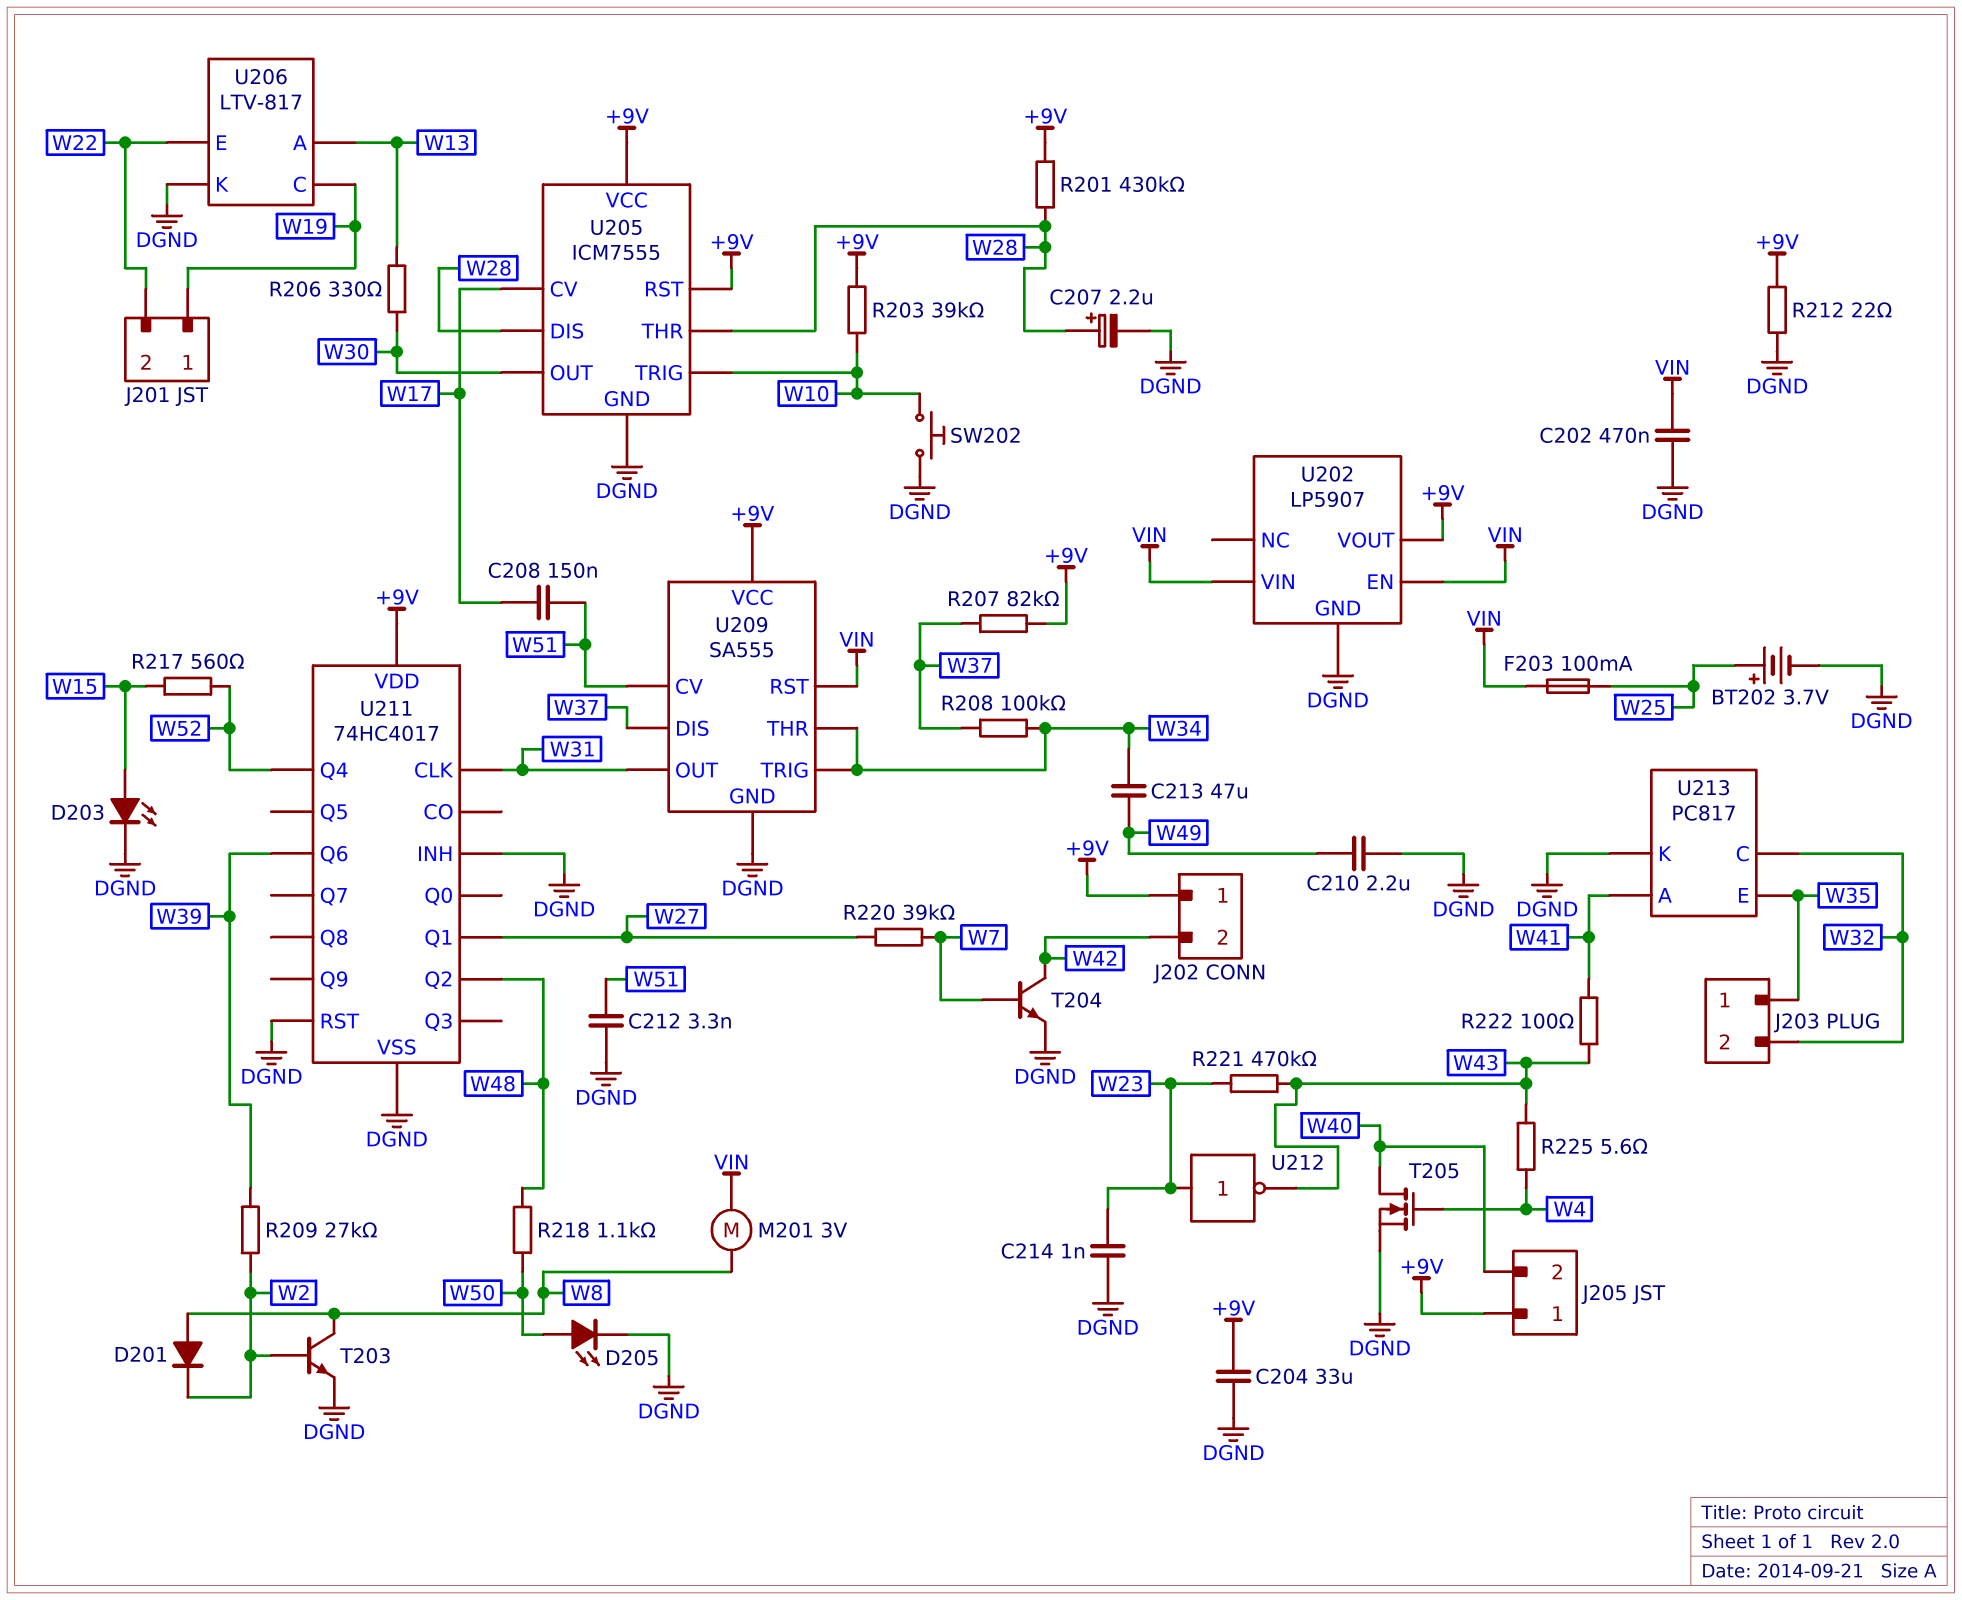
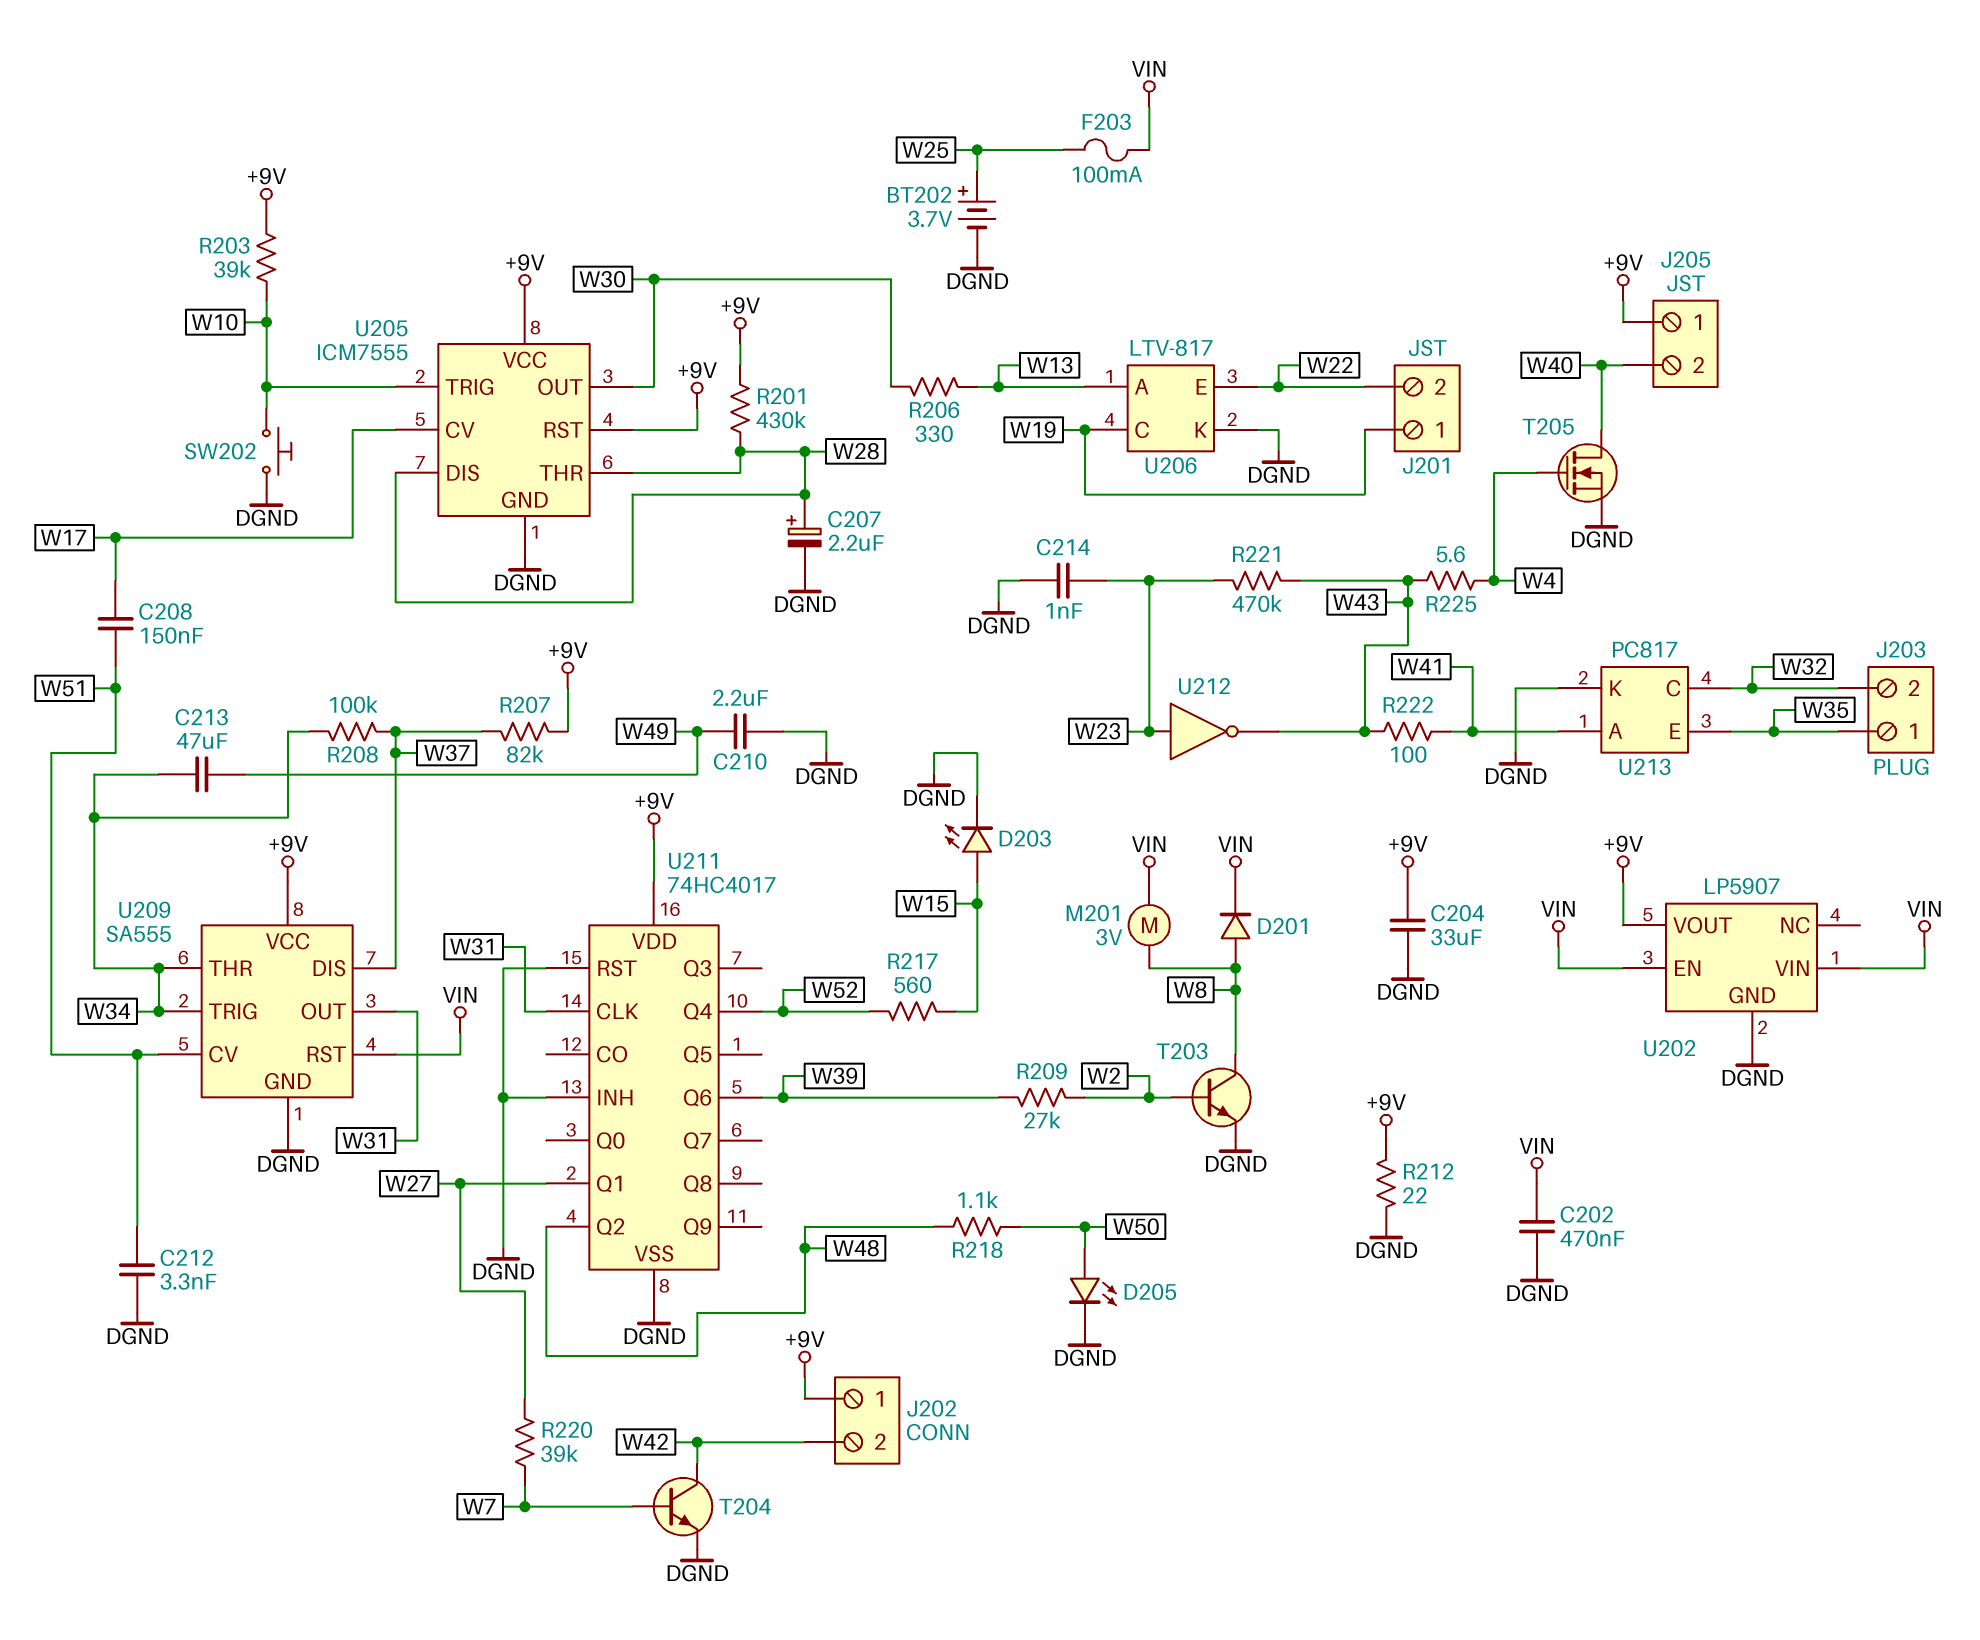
D201: diode (A W8, K W2) -> diode (A W8, K VIN)

